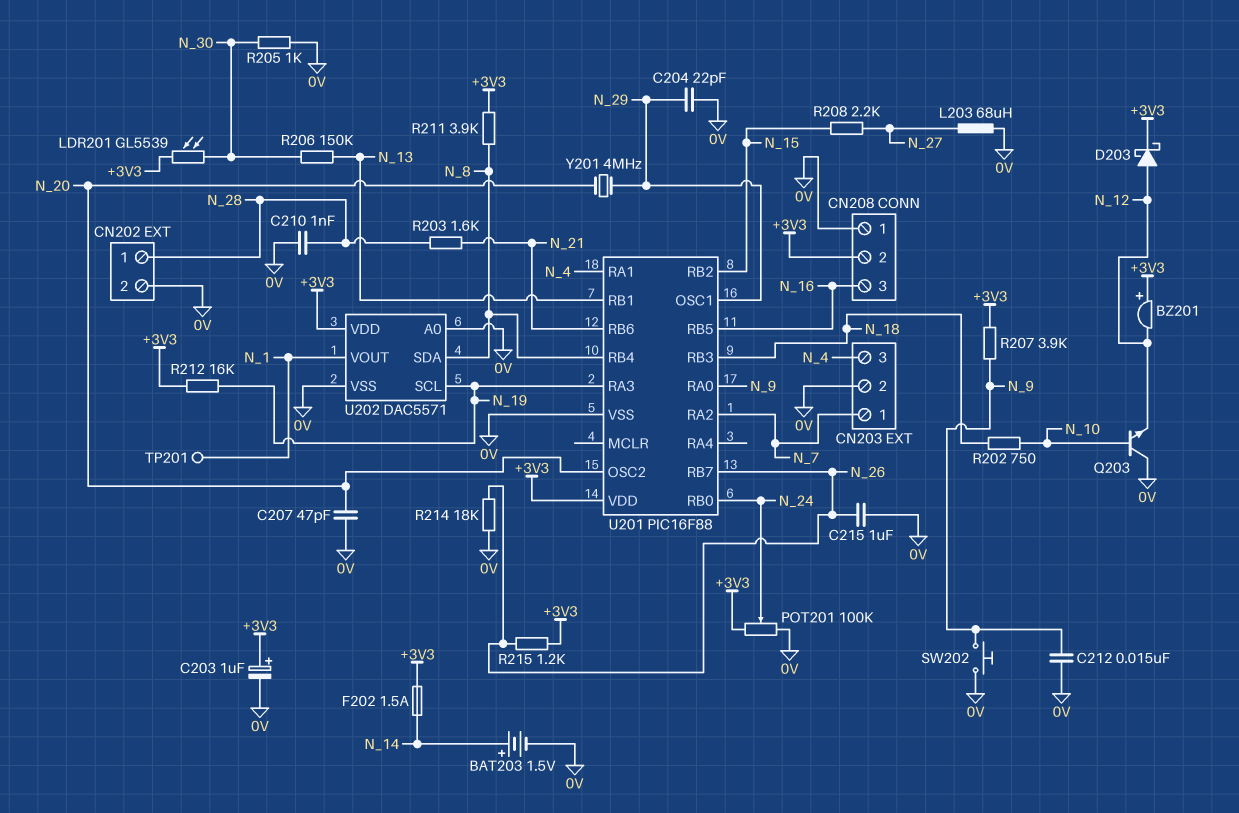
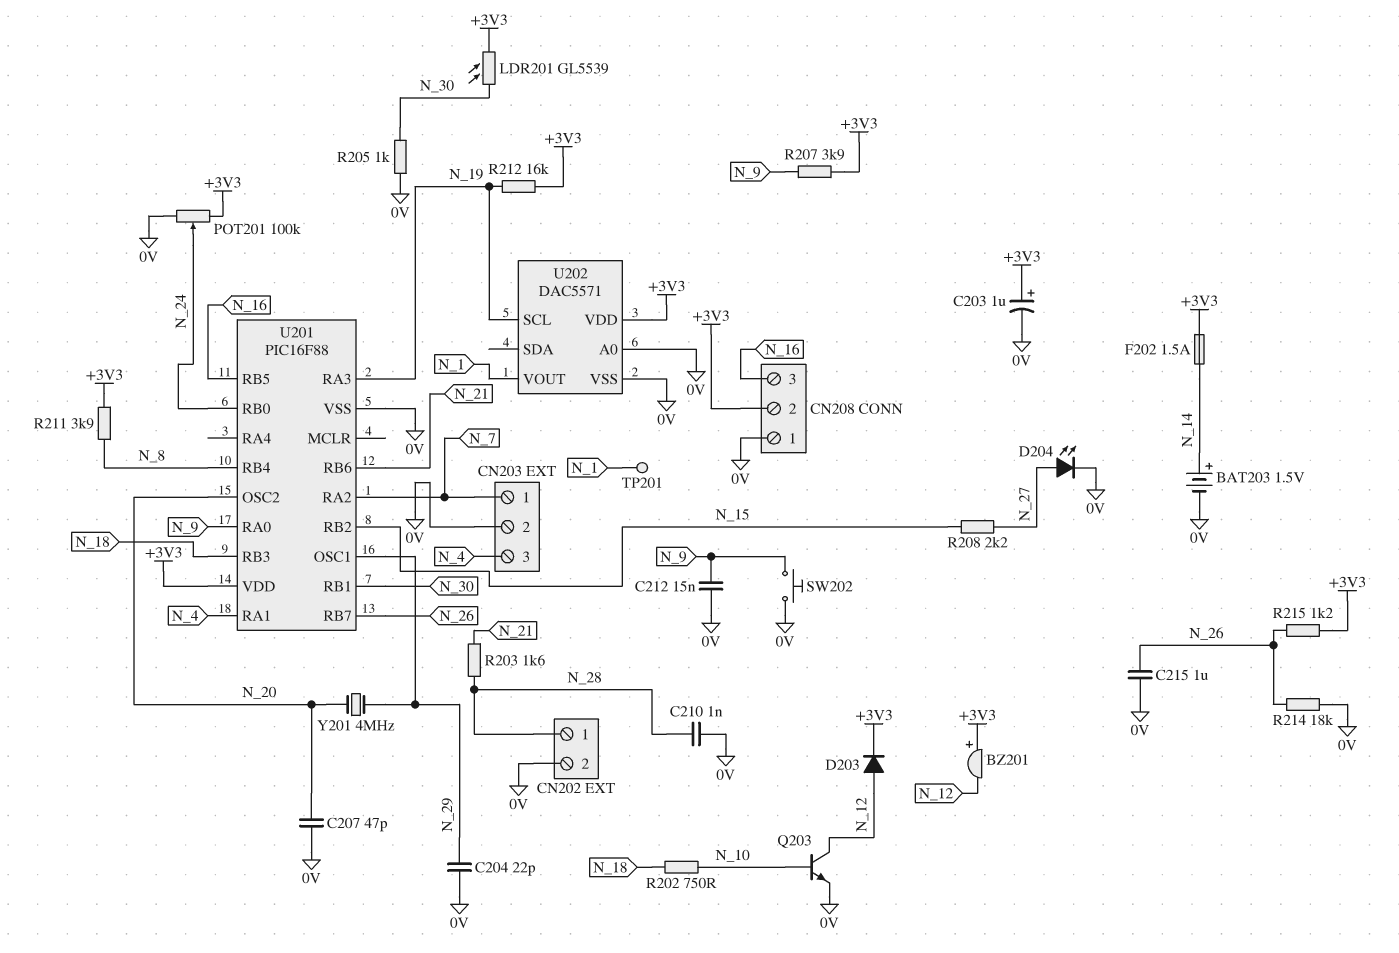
D203: schottky (A N_12, K +3V3) -> diode (A N_12, K +3V3)
D204: none -> LED (A N_27, K 0V)
L203: 68uH (0V, N_27) -> none
Q203: NPN (B N_10, C 0V, E N_12) -> NPN (B N_10, C N_12, E 0V)
R206: 150k (N_13, N_30) -> none
U201 pin RB1: N_13 -> N_30
U202 pin SDA: N_8 -> none

